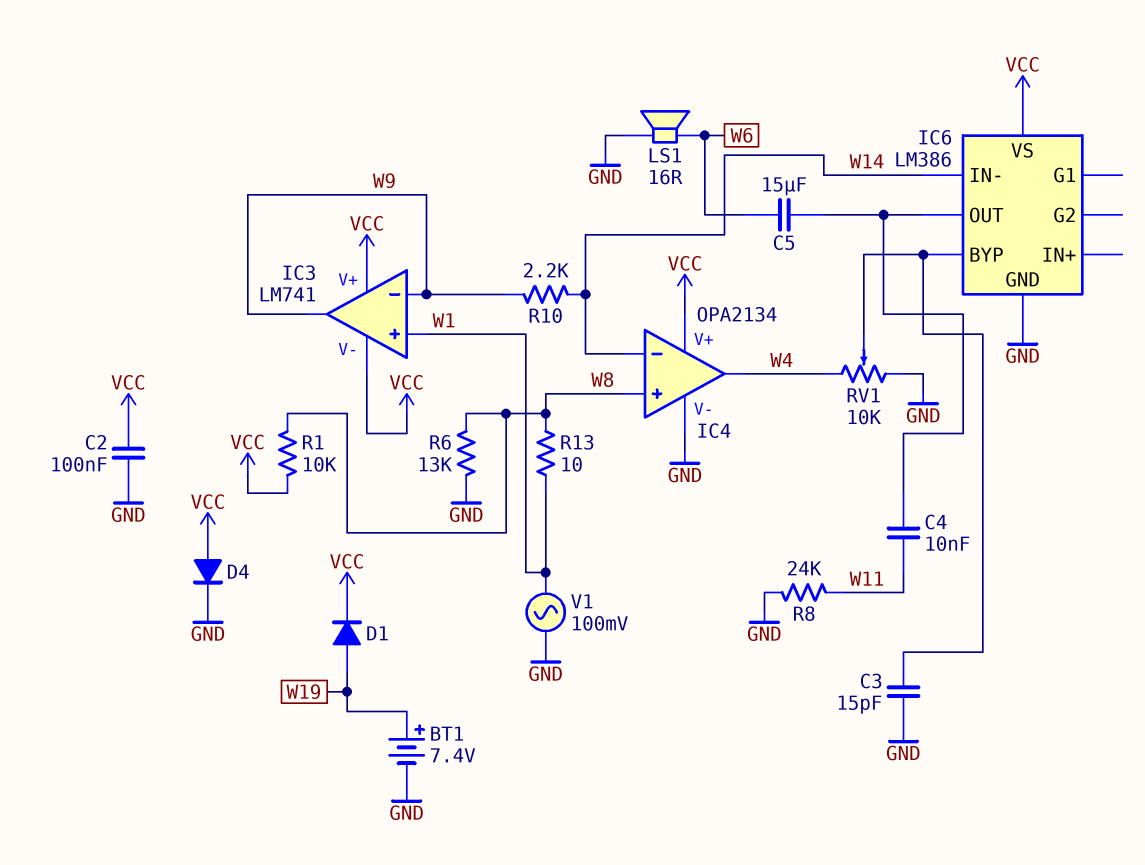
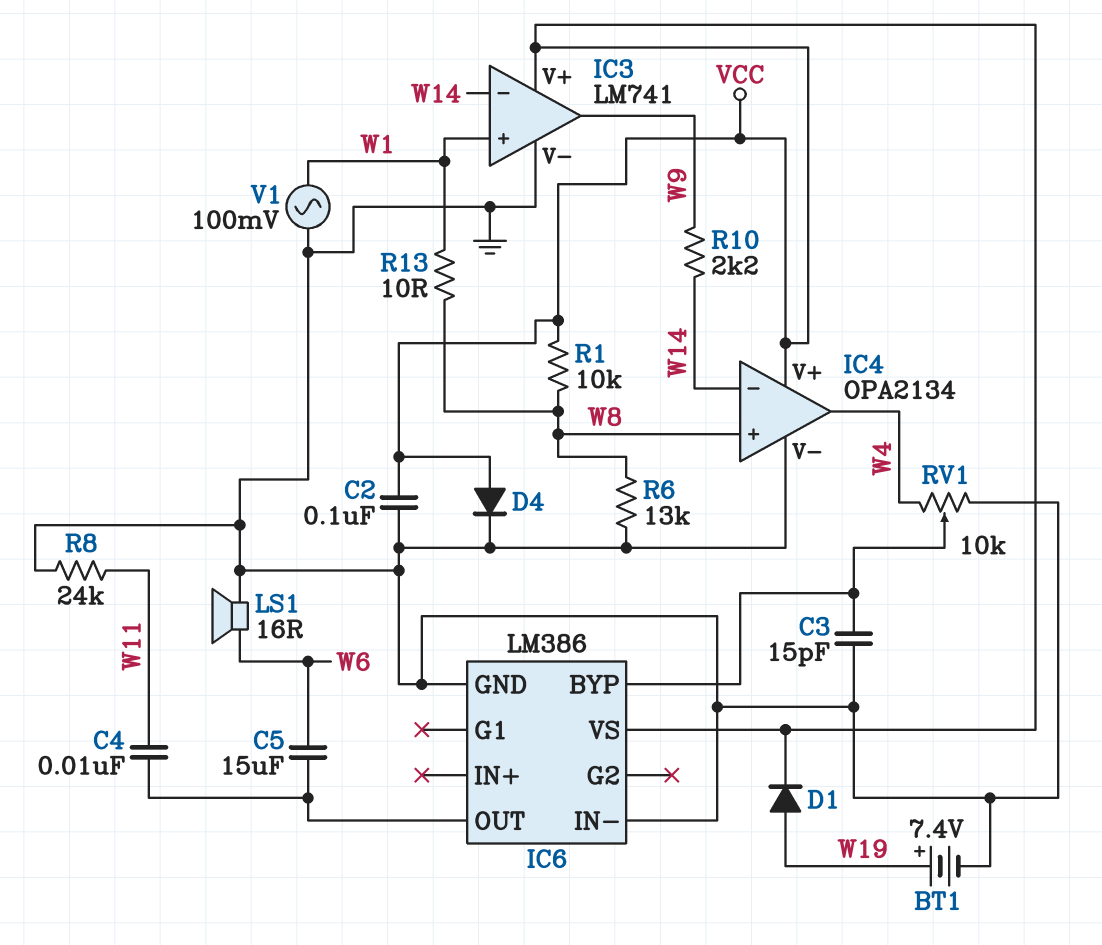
IC3 pin V-: VCC -> GND
IC3 pin in-: W9 -> W14
IC6 pin IN-: W14 -> GND

